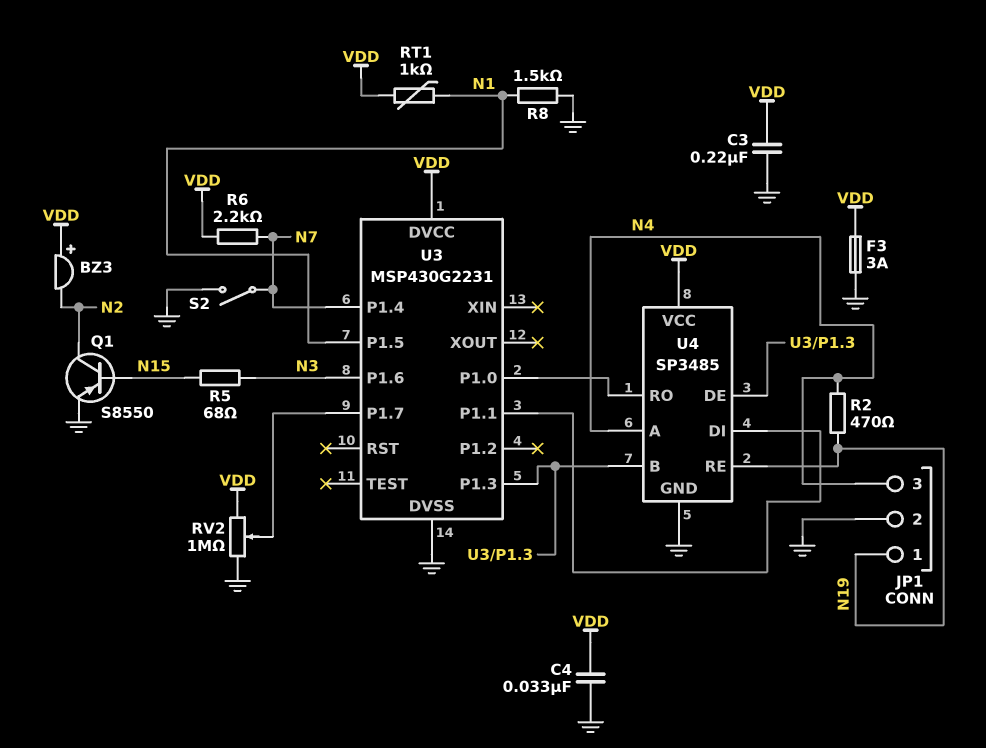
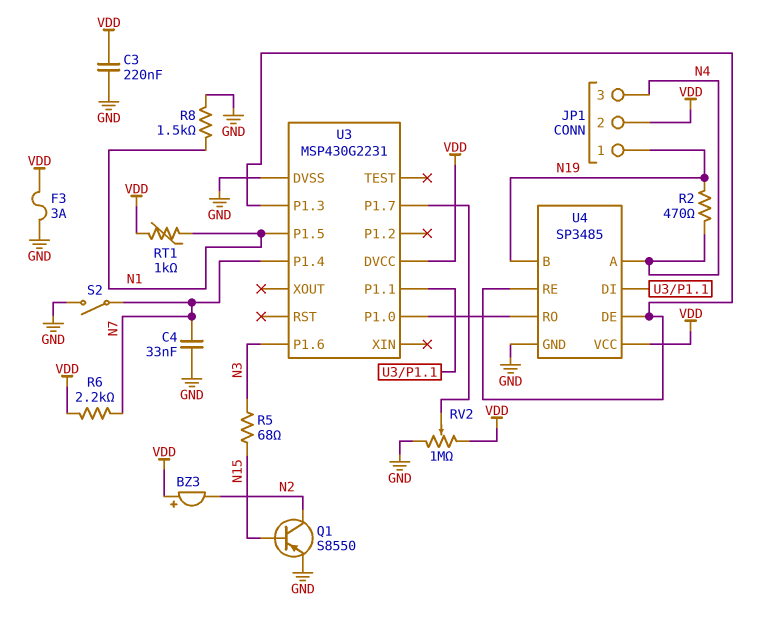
C4: 33nF (GND, VDD) -> 33nF (GND, N7)
JP1 pin 2: GND -> VDD
U4 pin B: U3/P1.3 -> N19
U4 pin RE: N19 -> U3/P1.3

